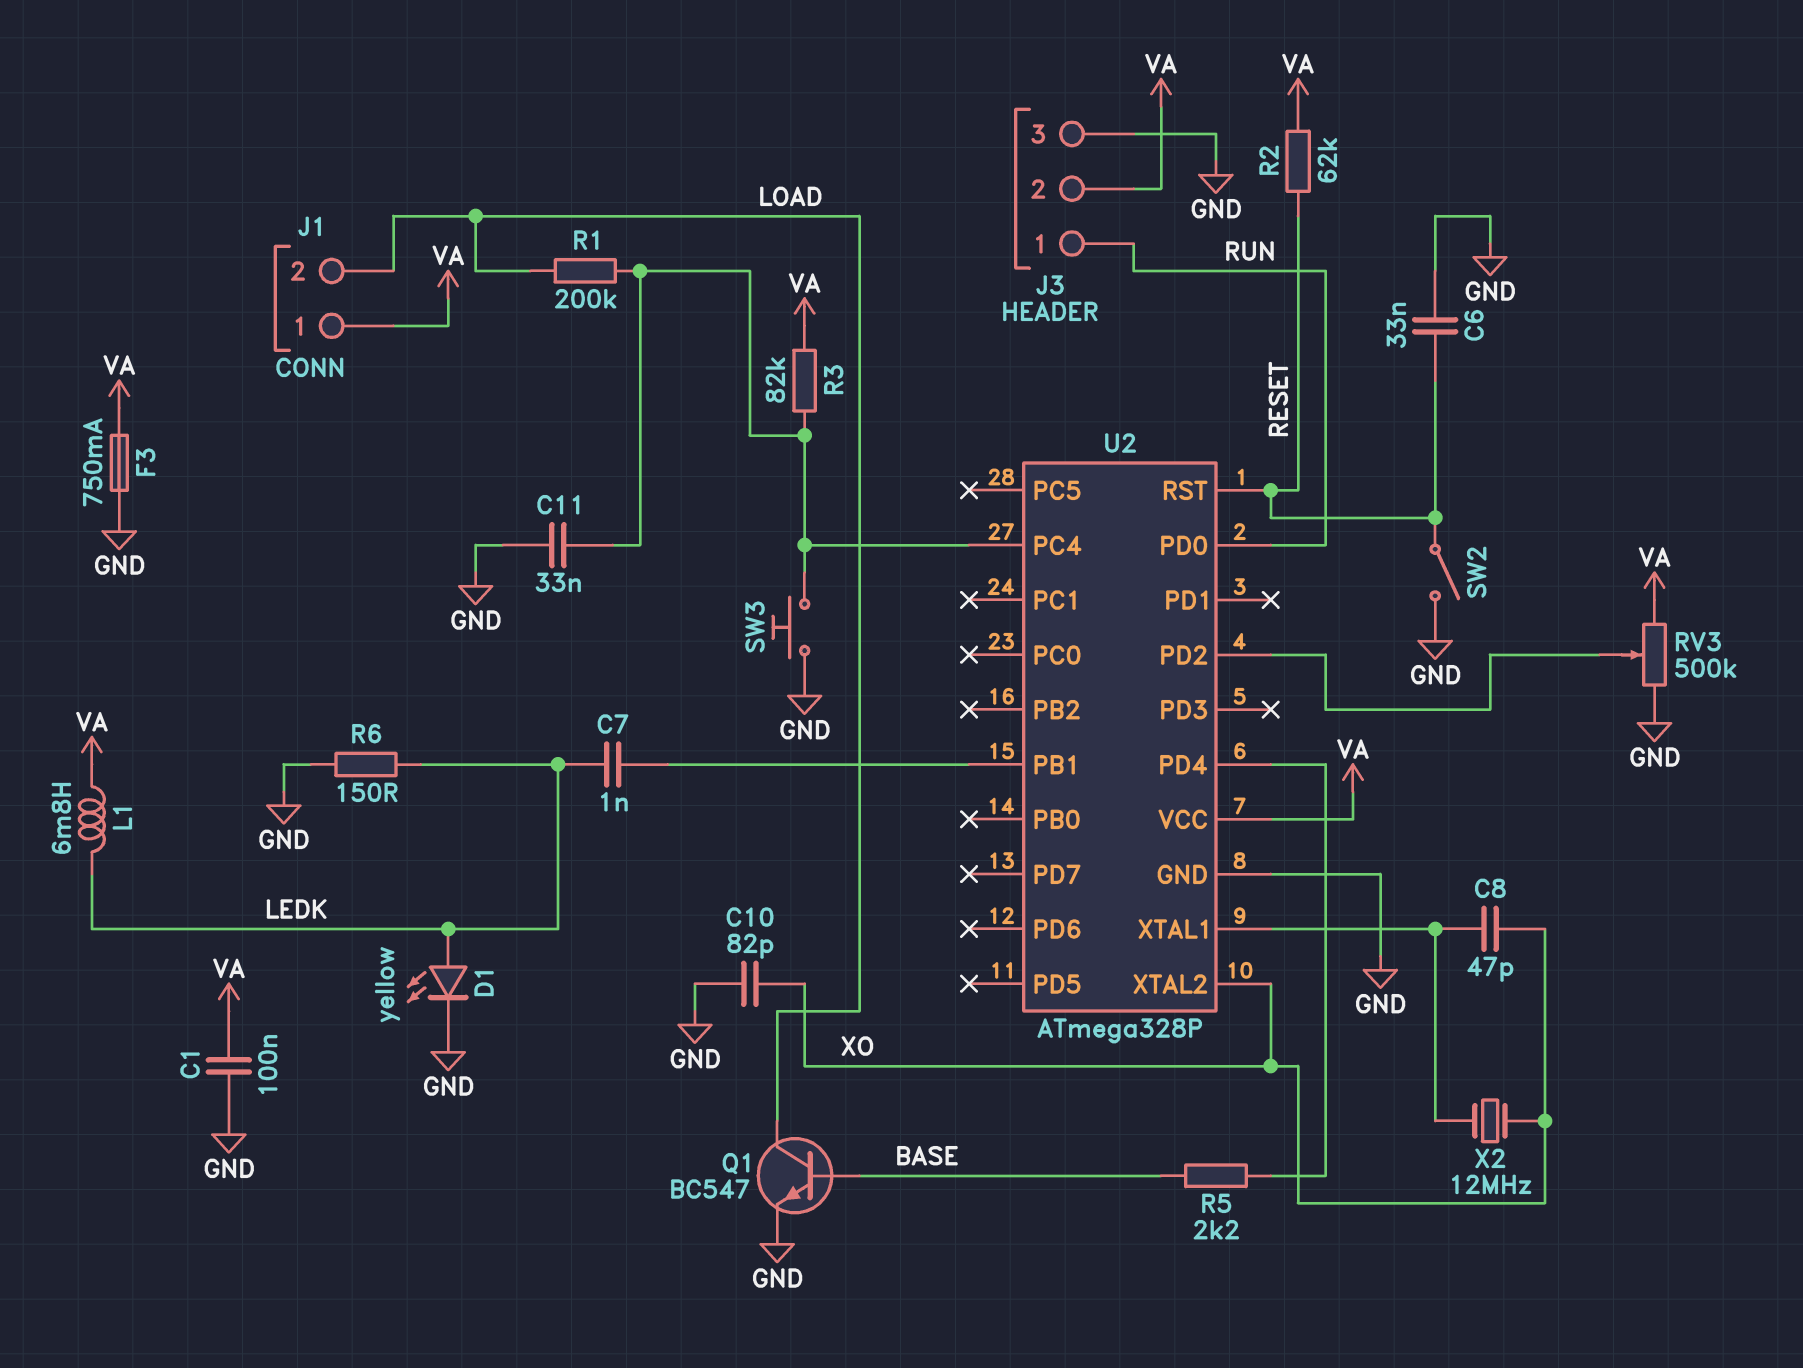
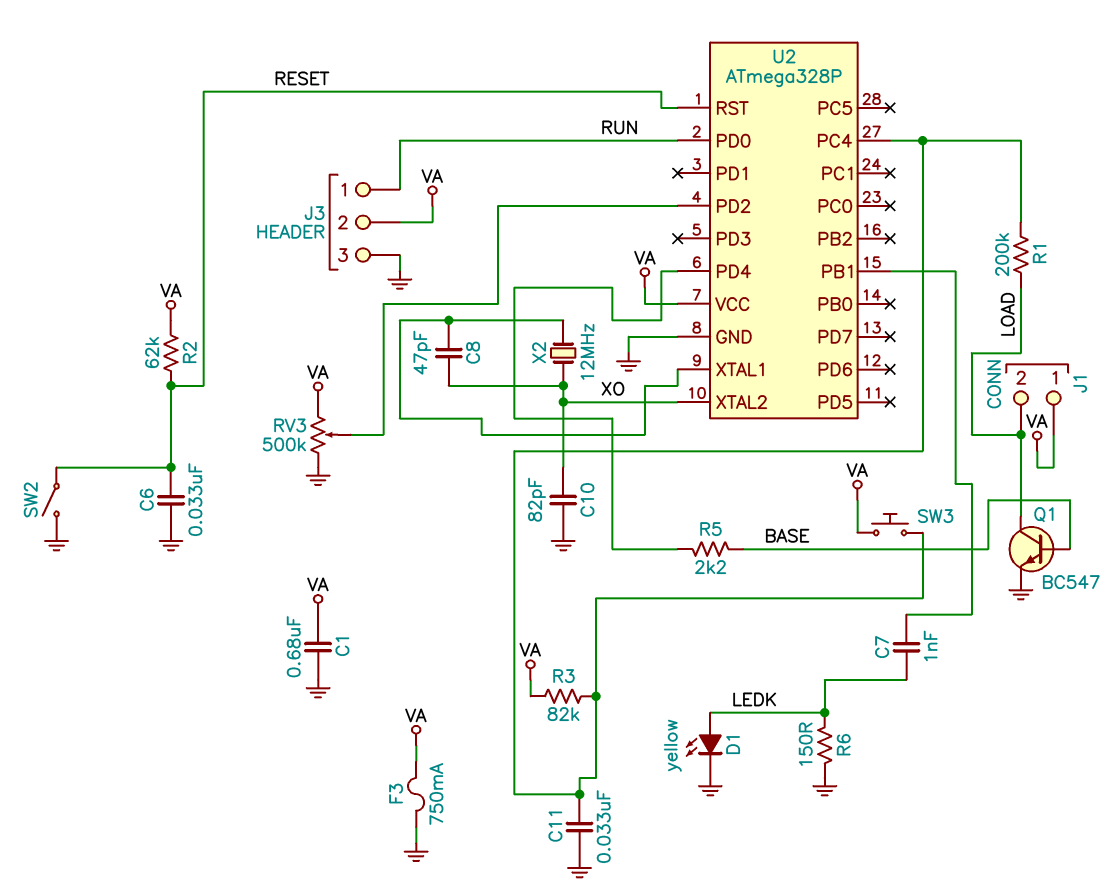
C1: 100nF (GND, VA) -> 680nF (GND, VA)
L1: 6.8mH (LEDK, VA) -> none
SW3: button (GND, U2/PC4) -> button (U2/PC4, VA)

